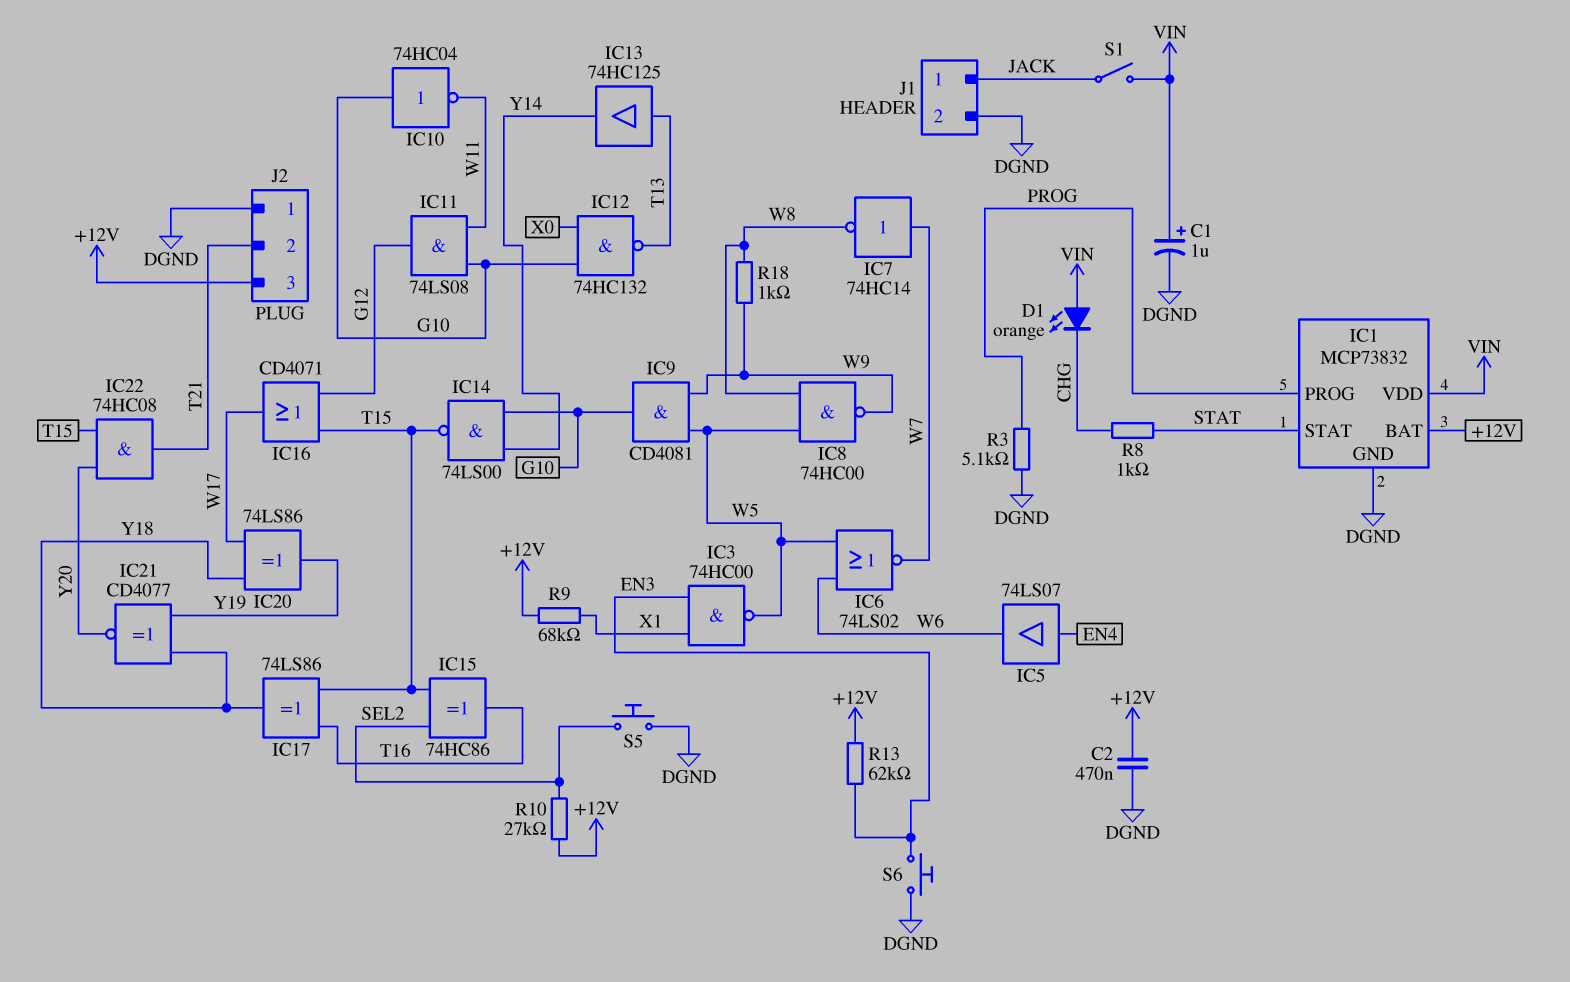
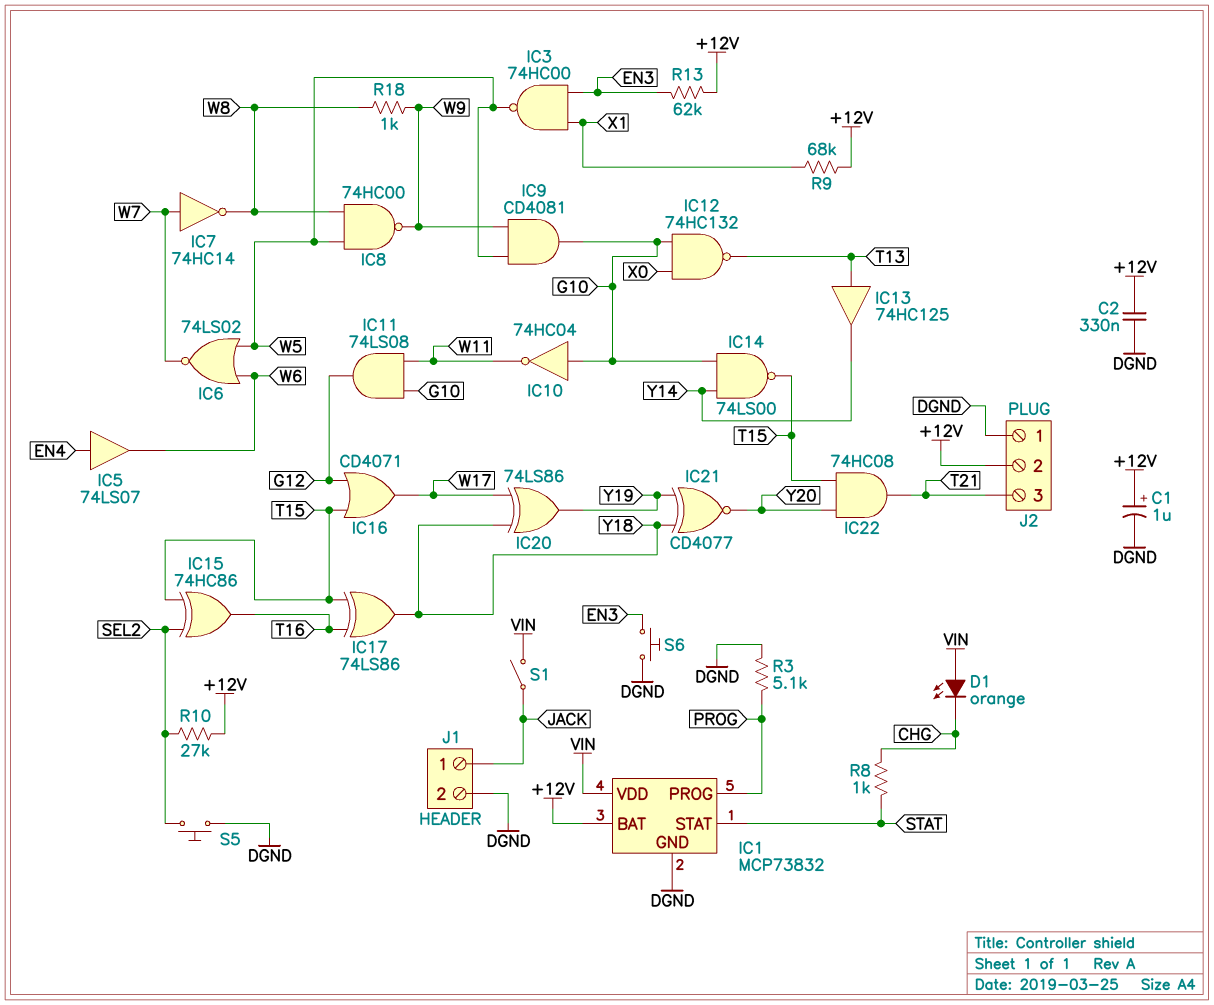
C1: 1uF (plus VIN, minus DGND) -> 1uF (plus +12V, minus DGND)
C2: 470nF (+12V, DGND) -> 330nF (+12V, DGND)
J2 pin 2: T21 -> +12V
J2 pin 3: +12V -> T21

